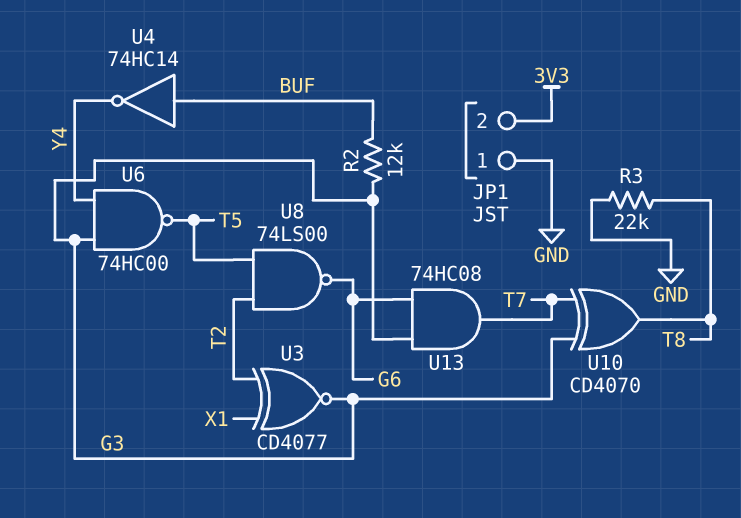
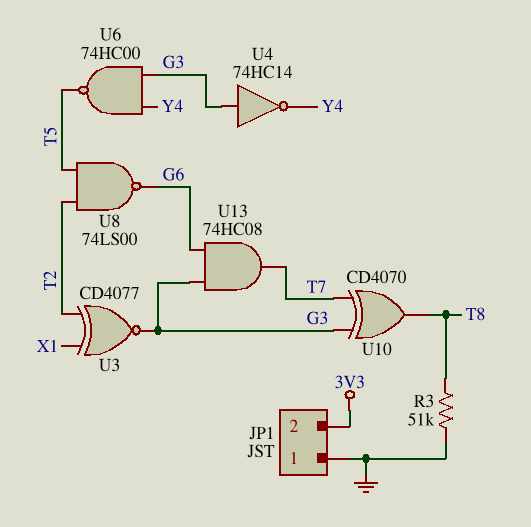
R2: 12k (BUF, G3) -> none
R3: 22k (GND, T8) -> 51k (GND, T8)
U4: NOT 74HC14 (in BUF, out Y4) -> NOT 74HC14 (in G3, out Y4)

